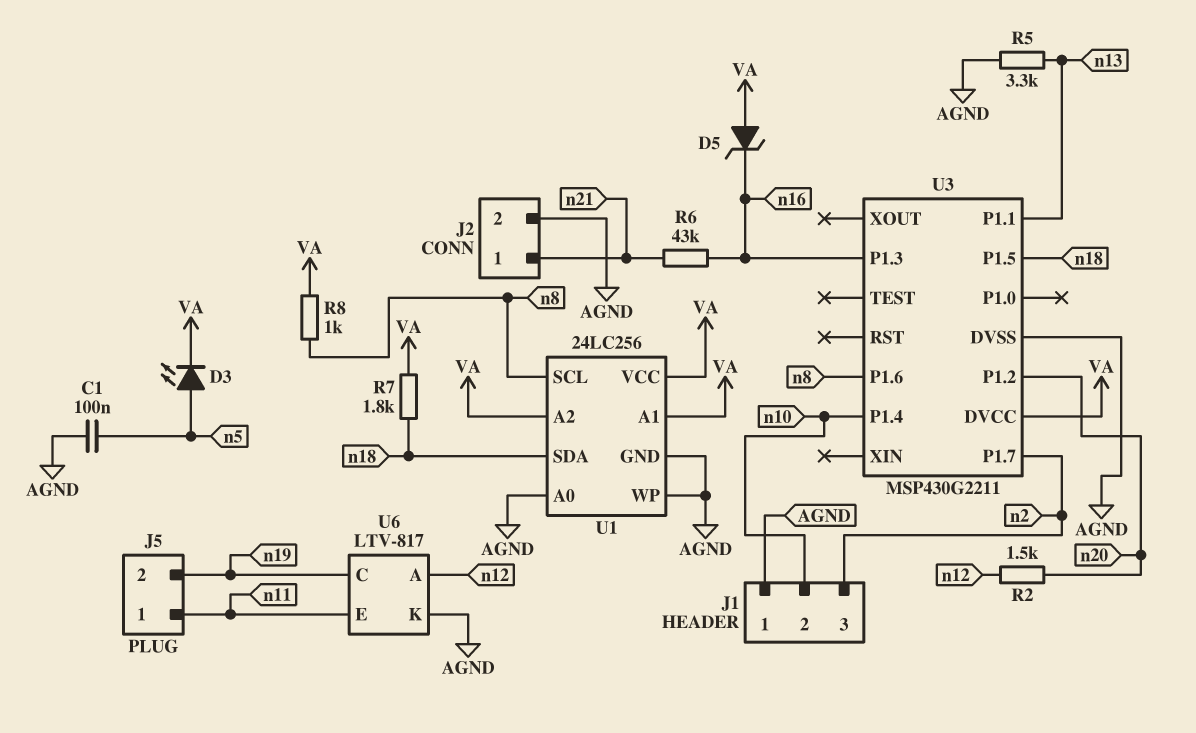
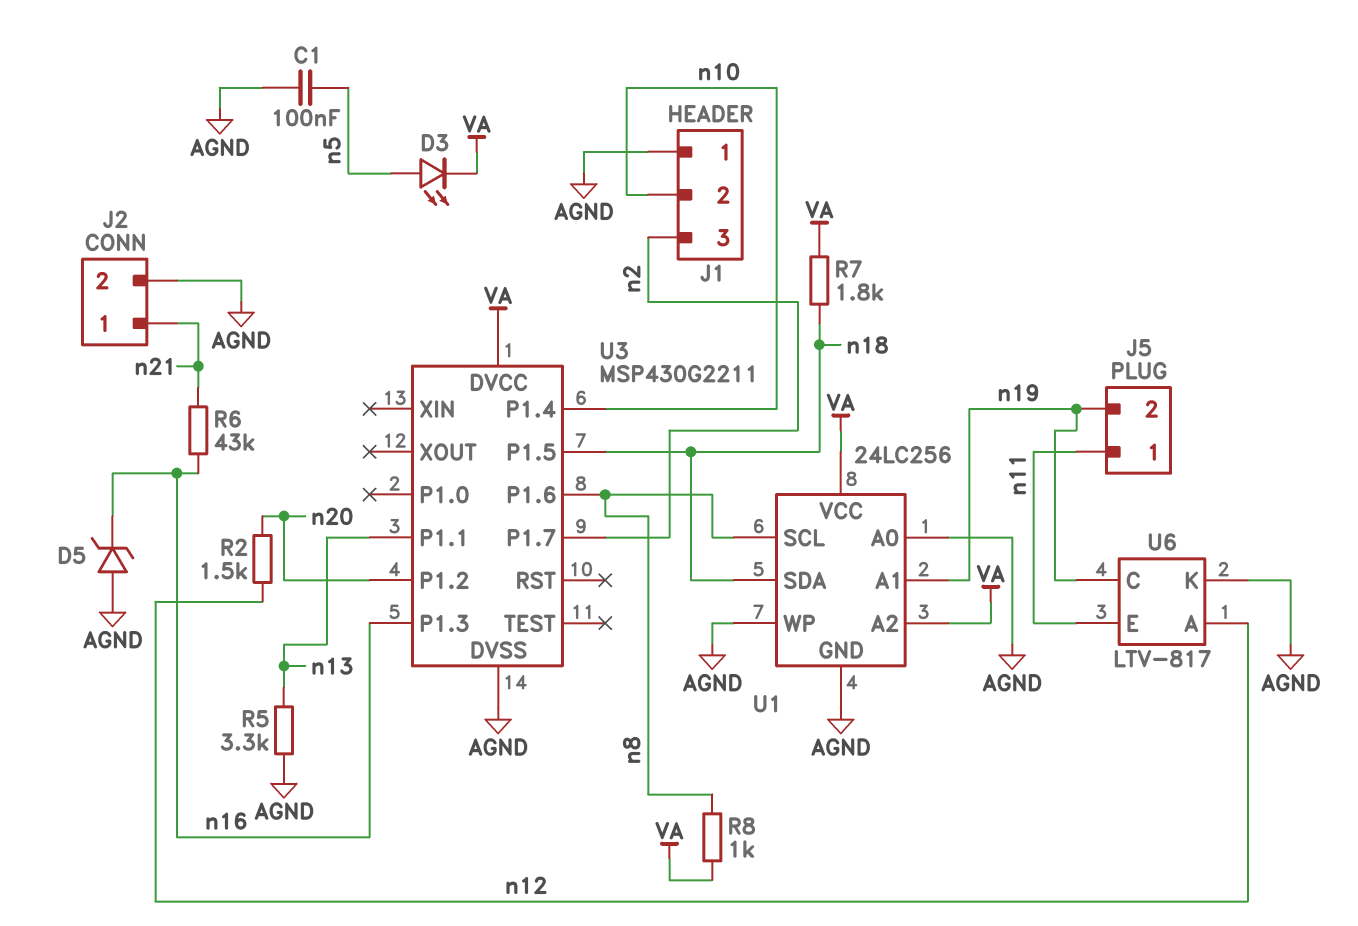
D5: zener (A VA, K n16) -> zener (A AGND, K n16)
U1 pin A1: VA -> n19

